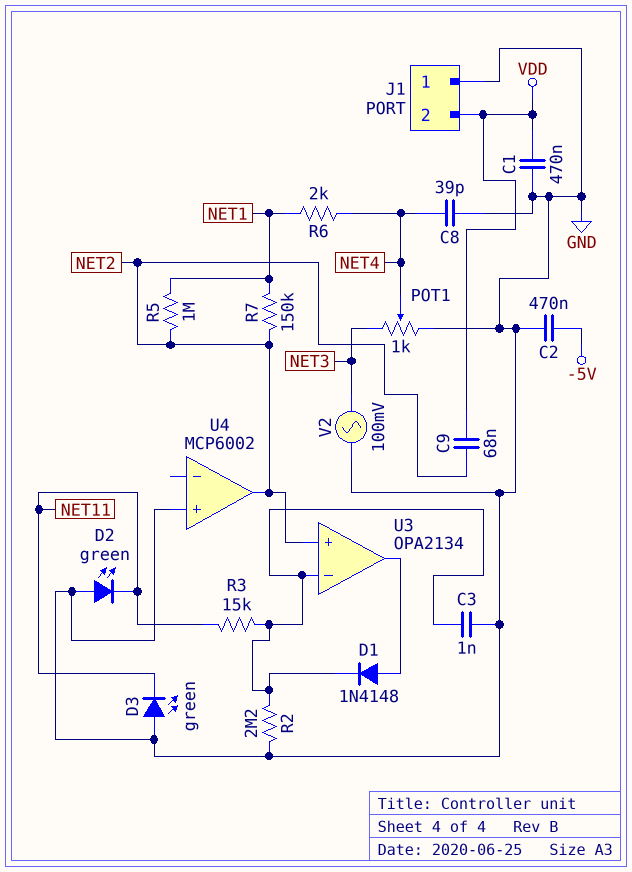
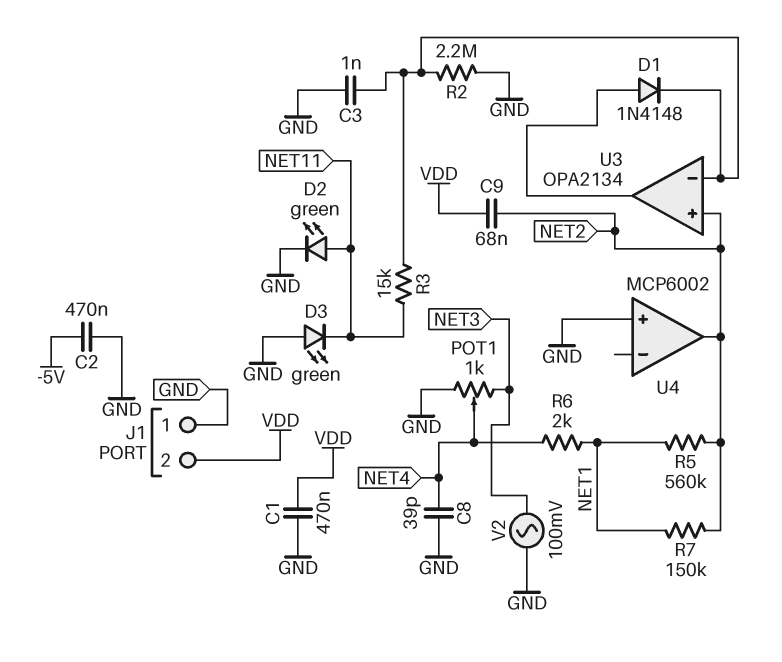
D2: LED green (A GND, K NET11) -> LED green (A NET11, K GND)
R5: 1M (NET1, NET2) -> 560k (NET1, NET2)

